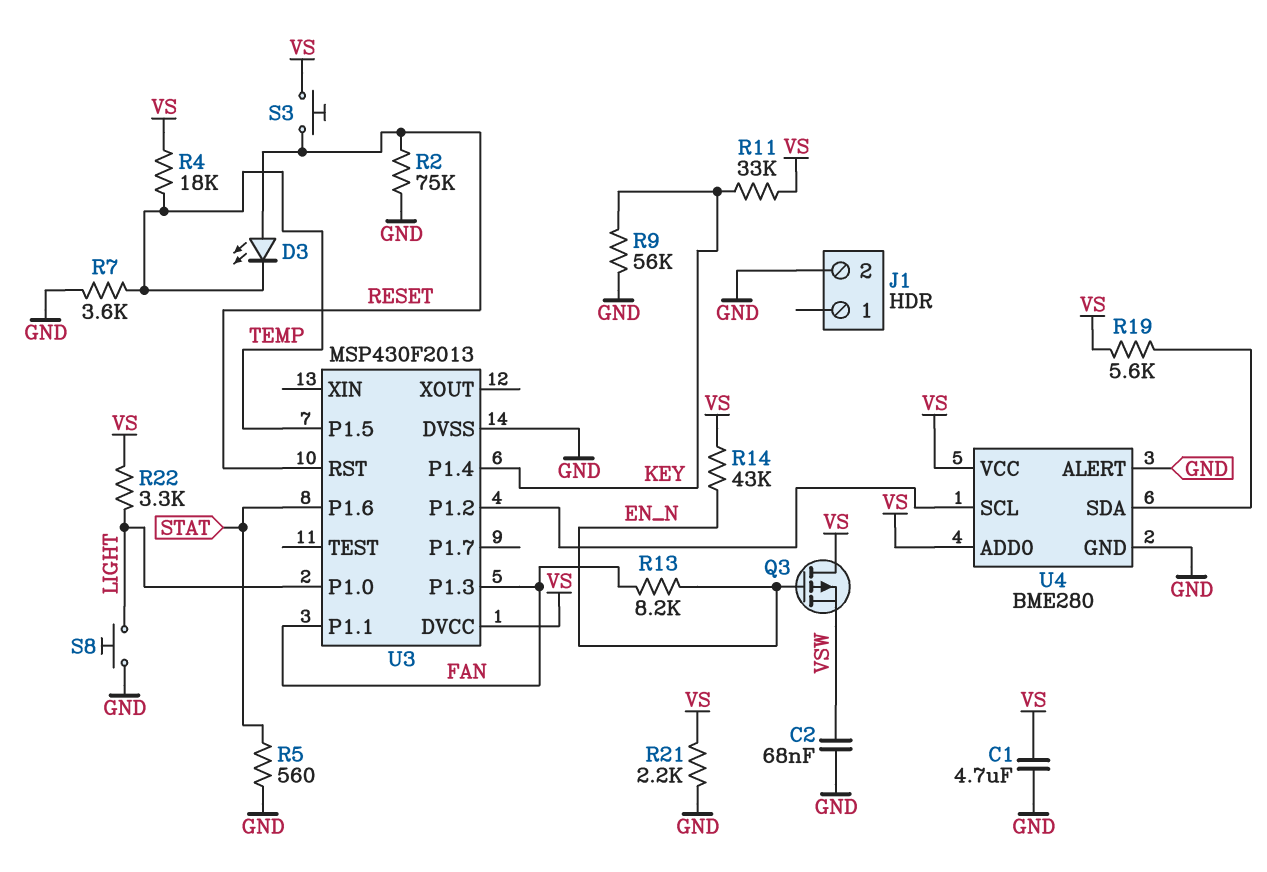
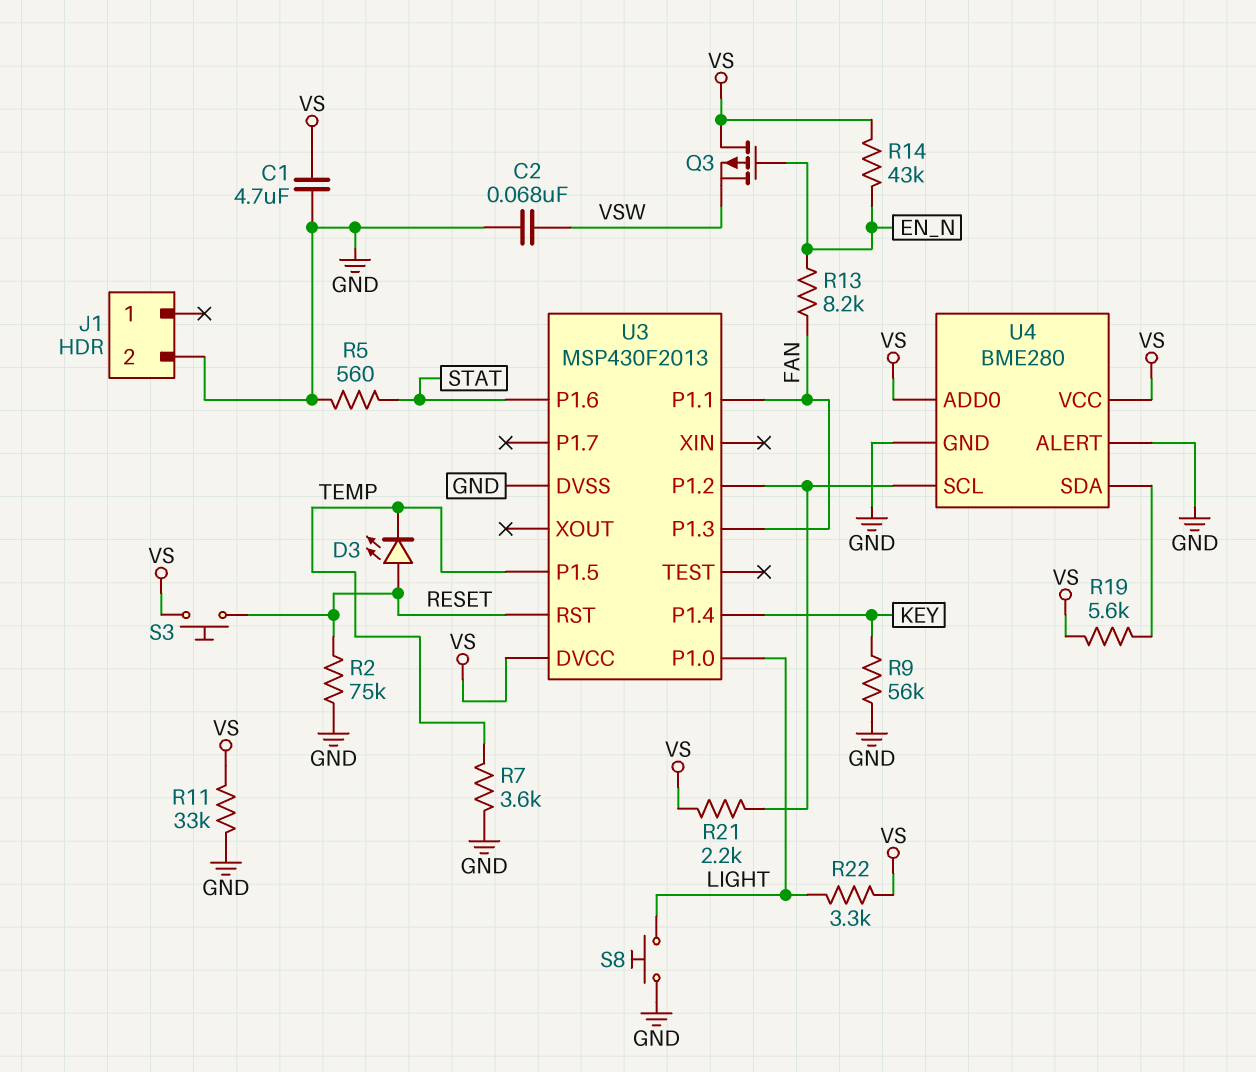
R4: 18k (TEMP, VS) -> none
R11: 33k (KEY, VS) -> 33k (GND, VS)
R21: 2.2k (GND, VS) -> 2.2k (U3/P1.2, VS)

